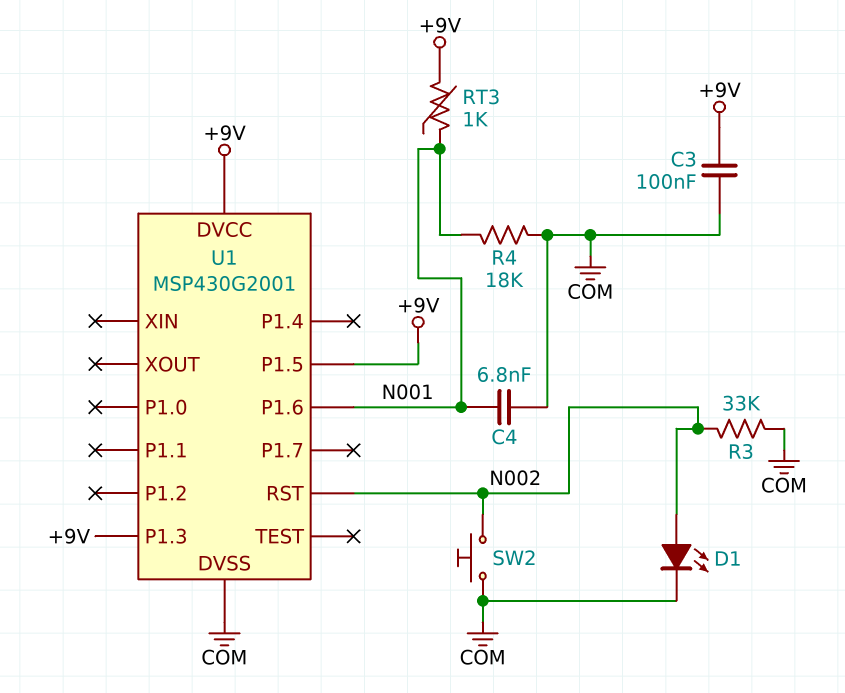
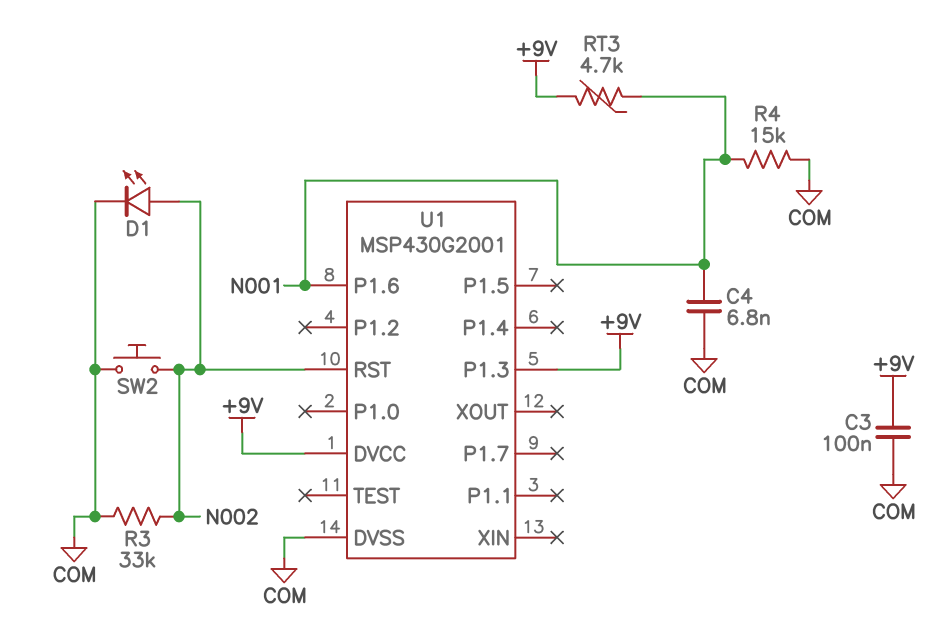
R4: 18k (COM, N001) -> 15k (COM, N001)
RT3: 1k (+9V, N001) -> 4.7k (+9V, N001)
U1 pin P1.5: +9V -> none

